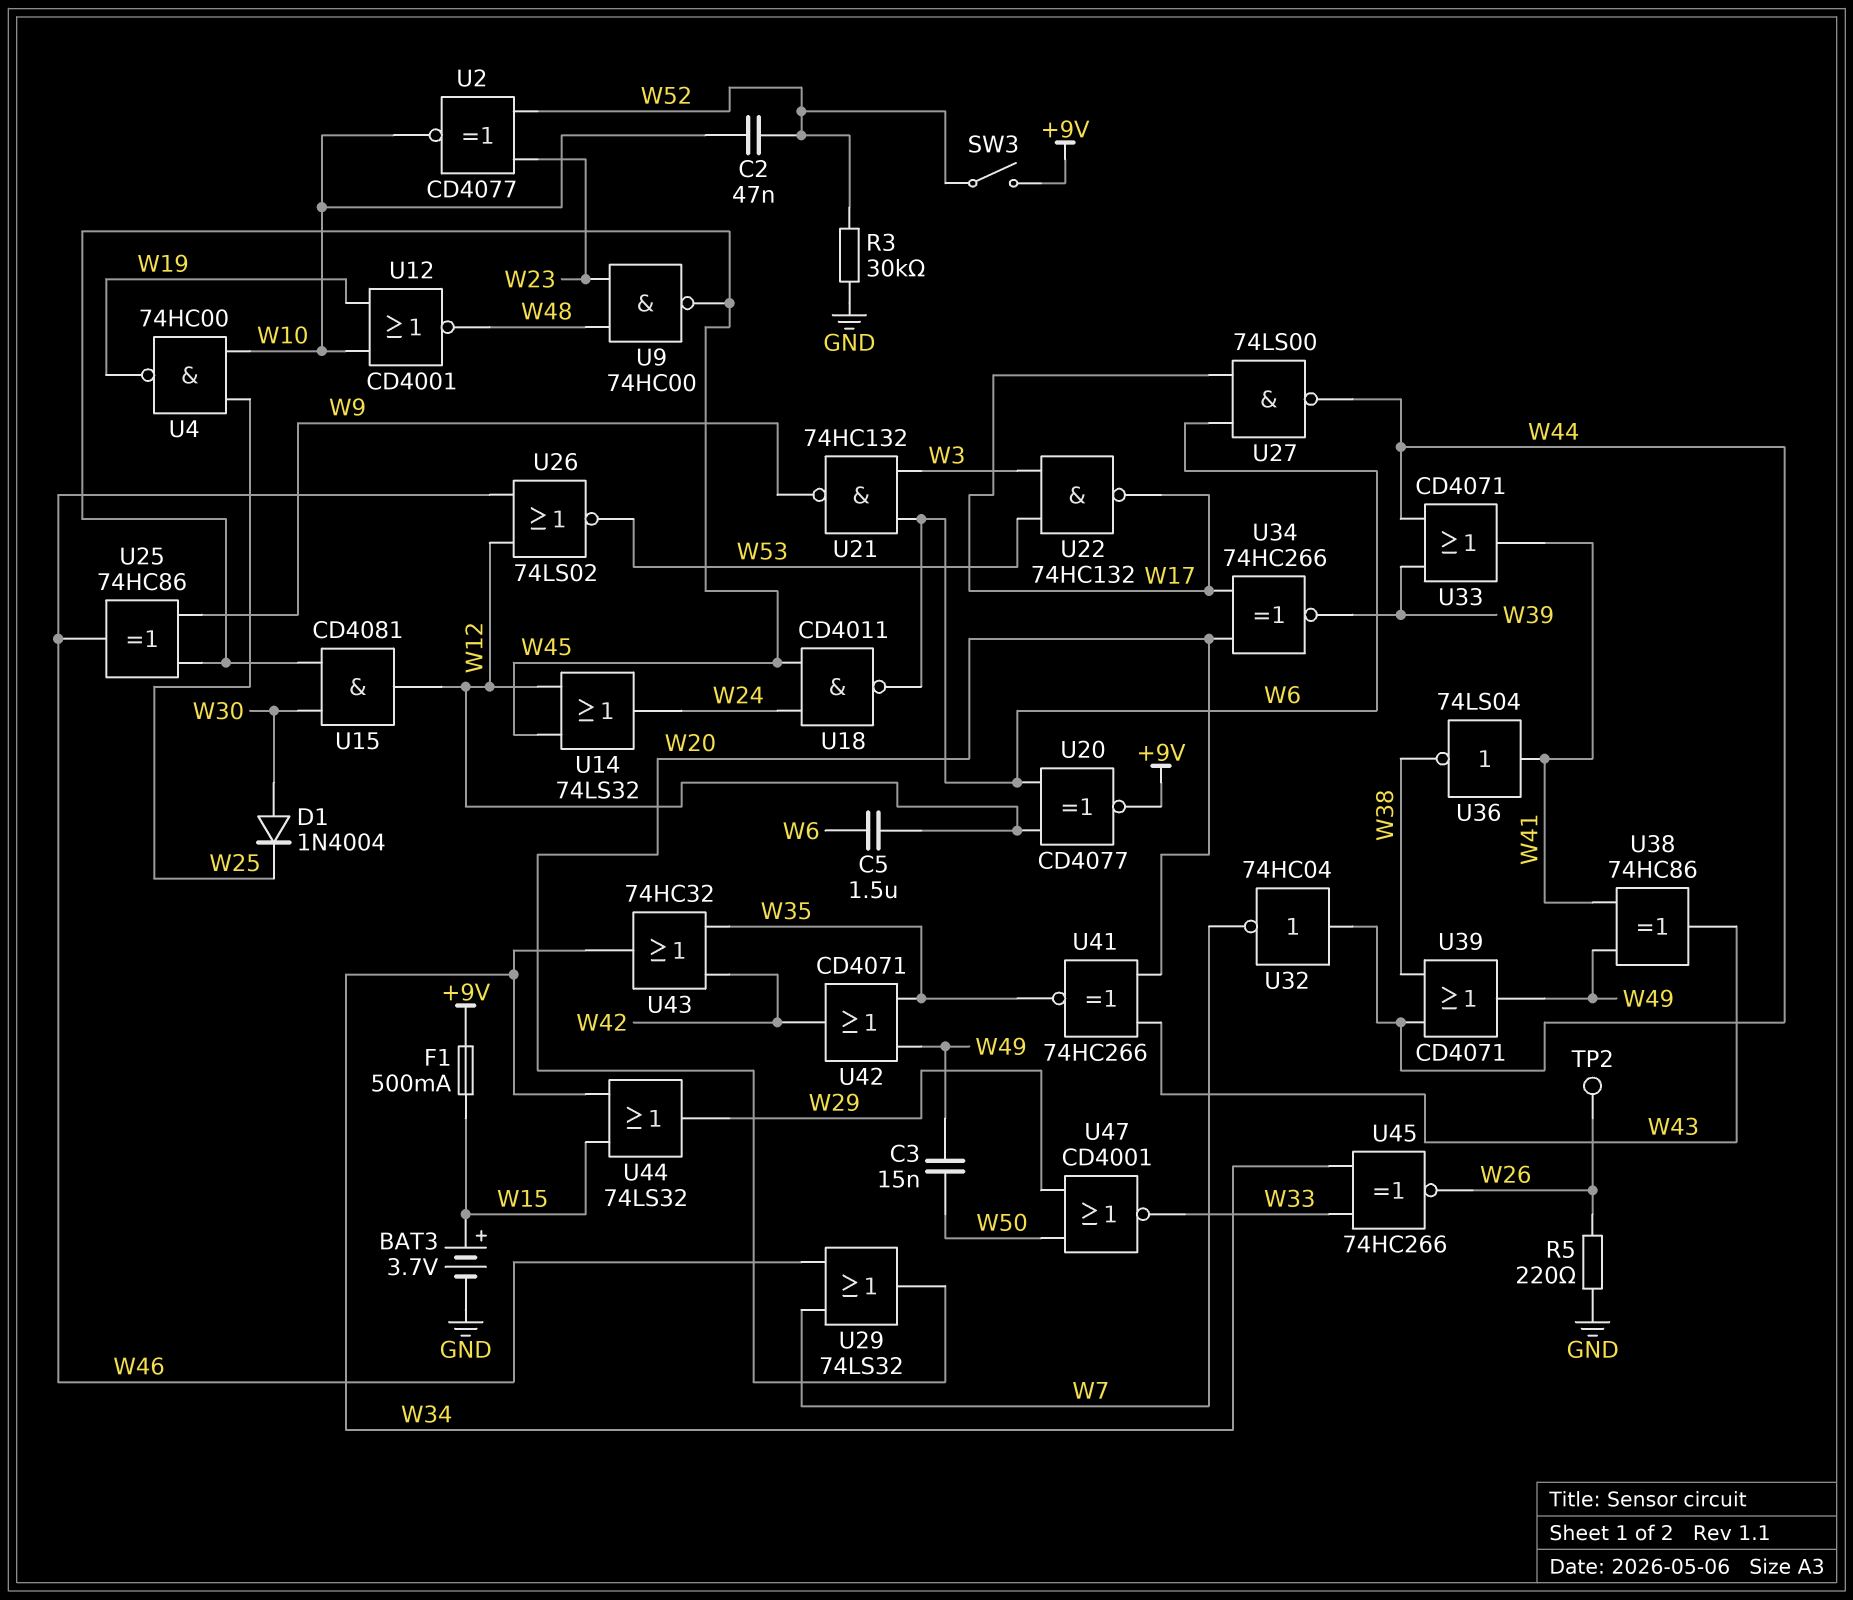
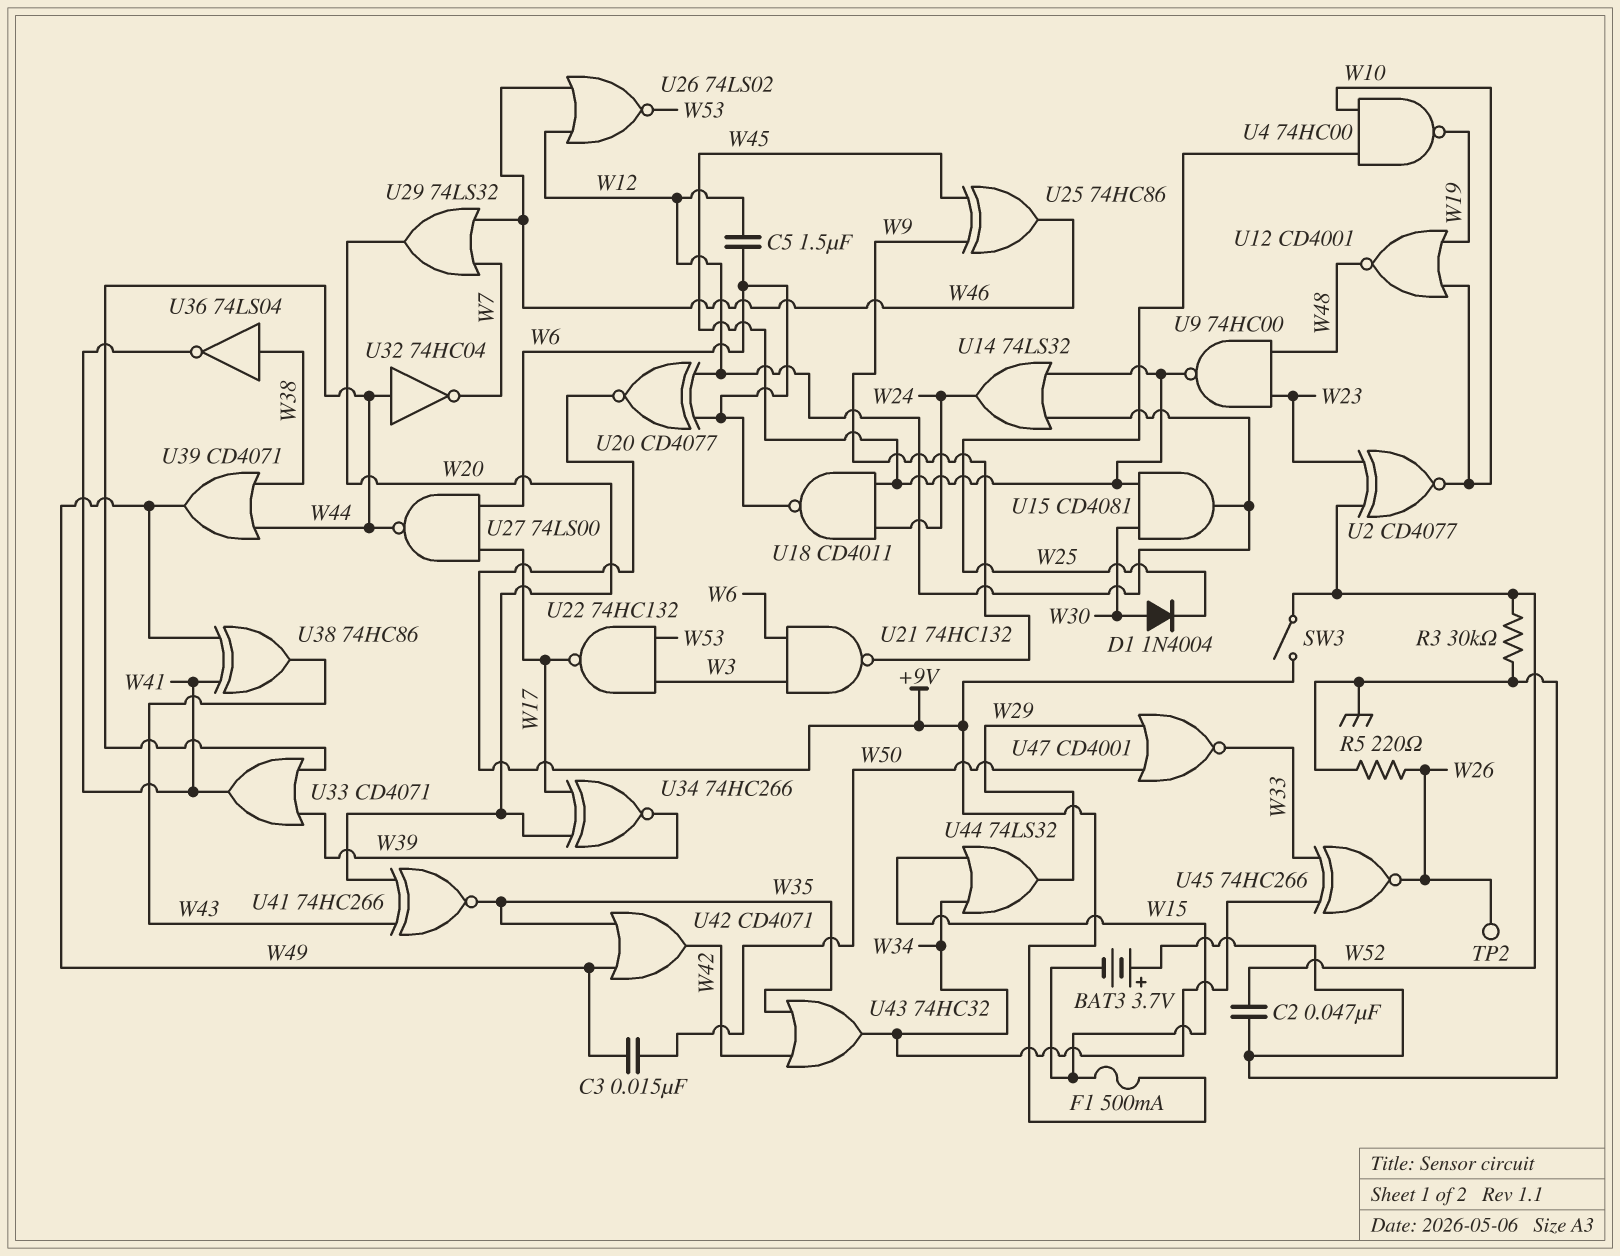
BAT3: 3.7V (plus W15, minus GND) -> 3.7V (plus GND, minus W15)
C2: 47nF (W10, W52) -> 47nF (GND, W52)
U36: NOT 74LS04 (in W41, out W38) -> NOT 74LS04 (in W38, out W41)

